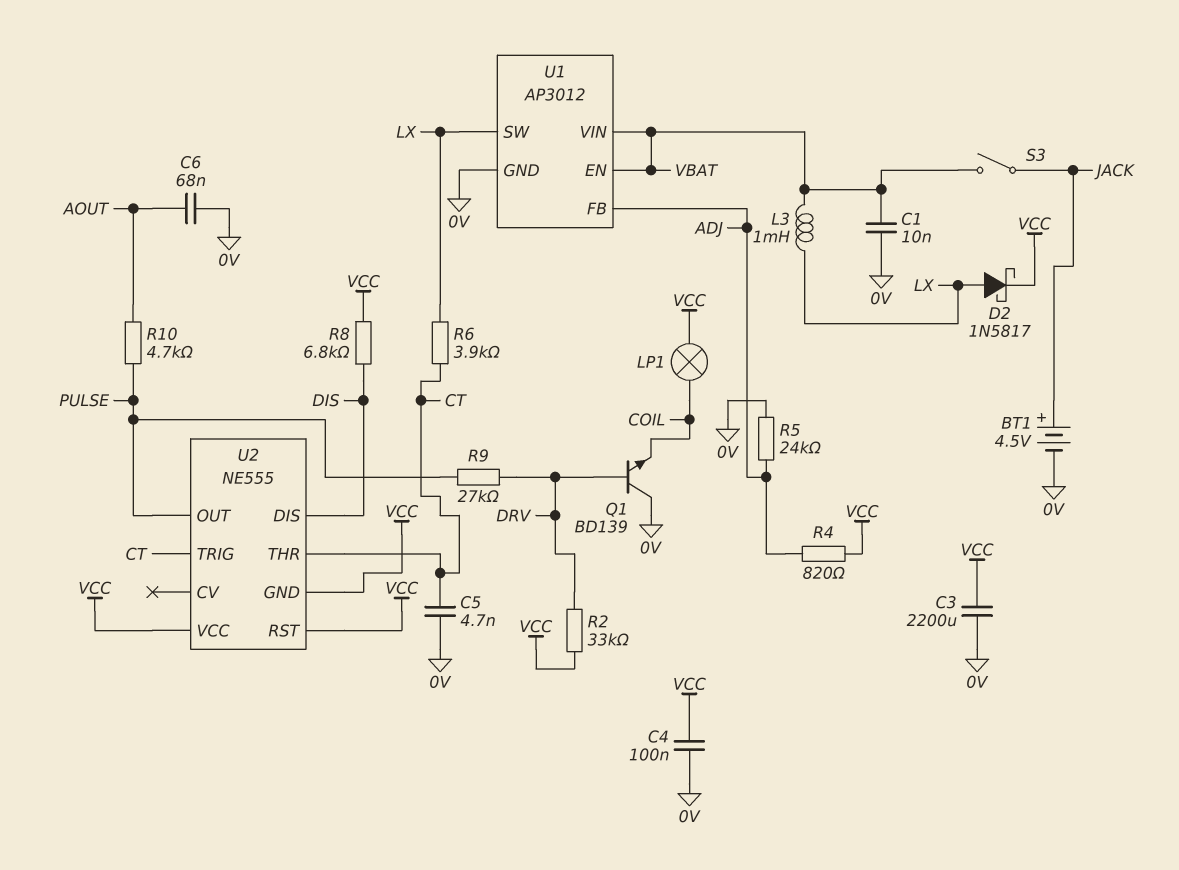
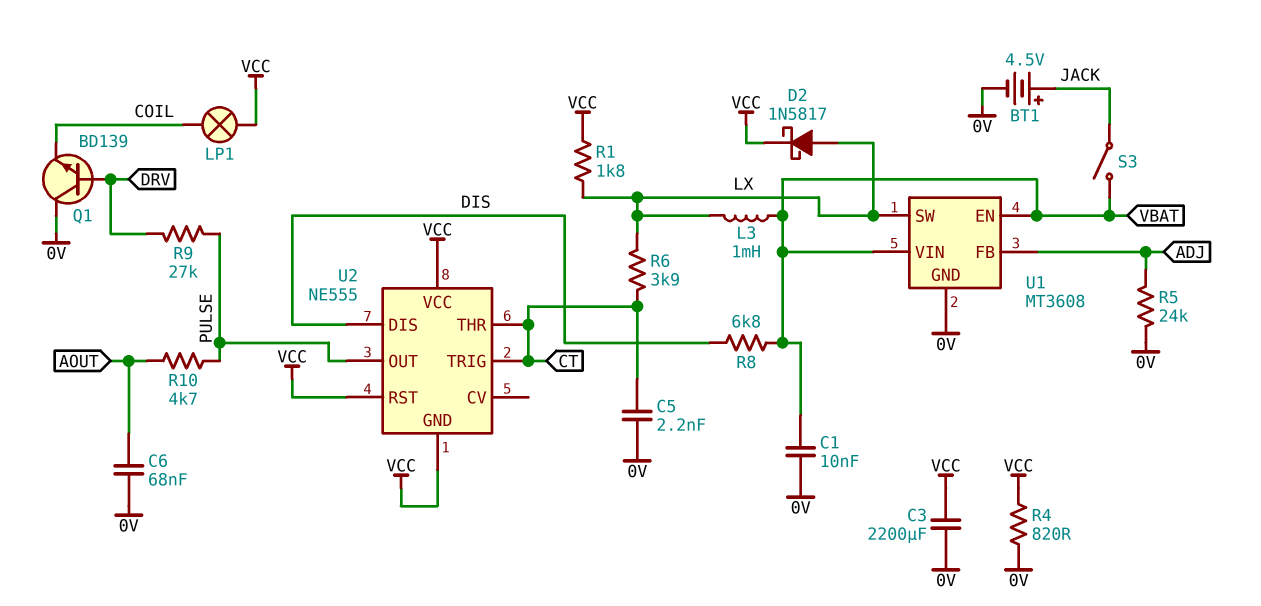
C4: 100nF (0V, VCC) -> none
C5: 4.7nF (0V, CT) -> 2.2nF (0V, CT)
R1: none -> 1.8k (LX, VCC)
R2: 33k (DRV, VCC) -> none
R4: 820 (ADJ, VCC) -> 820 (0V, VCC)
R8: 6.8k (DIS, VCC) -> 6.8k (DIS, VBAT)
U1: AP3012 -> MT3608

